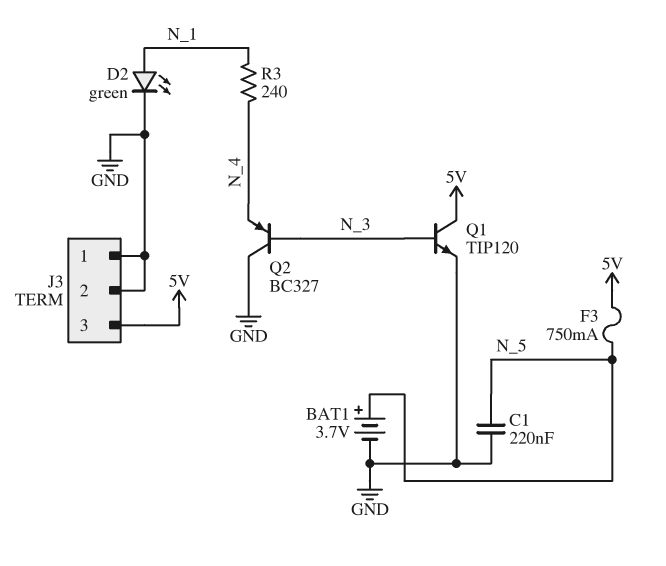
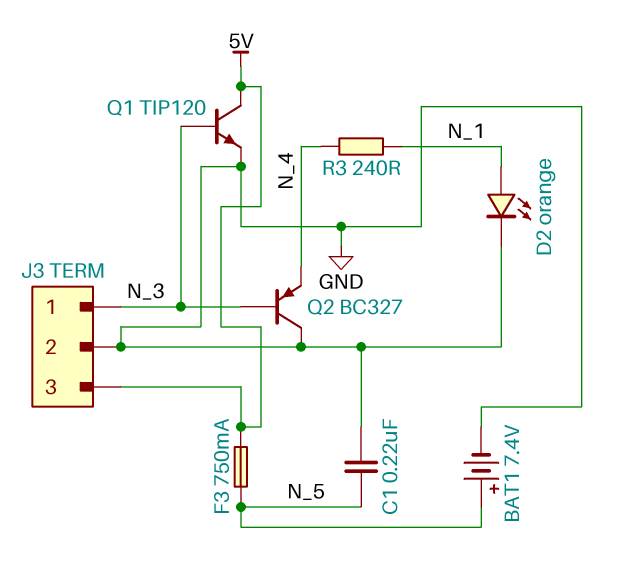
BAT1: 3.7V (plus N_5, minus GND) -> 7.4V (plus N_5, minus GND)
D2: LED green (A N_1, K GND) -> LED orange (A N_1, K GND)
J3 pin 1: GND -> N_3

